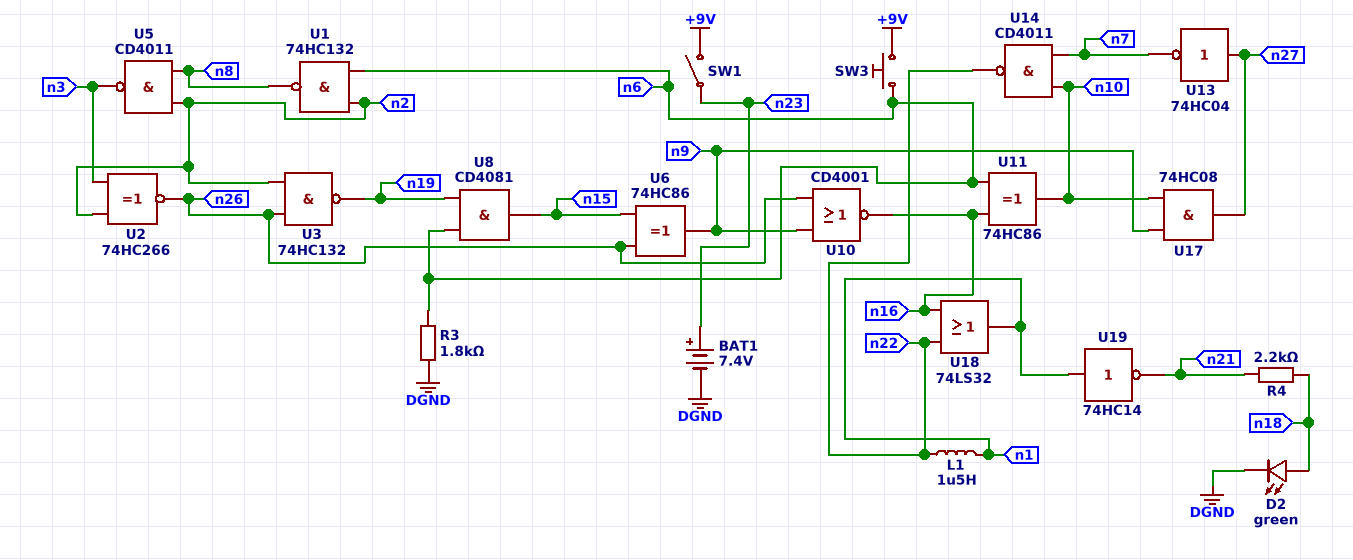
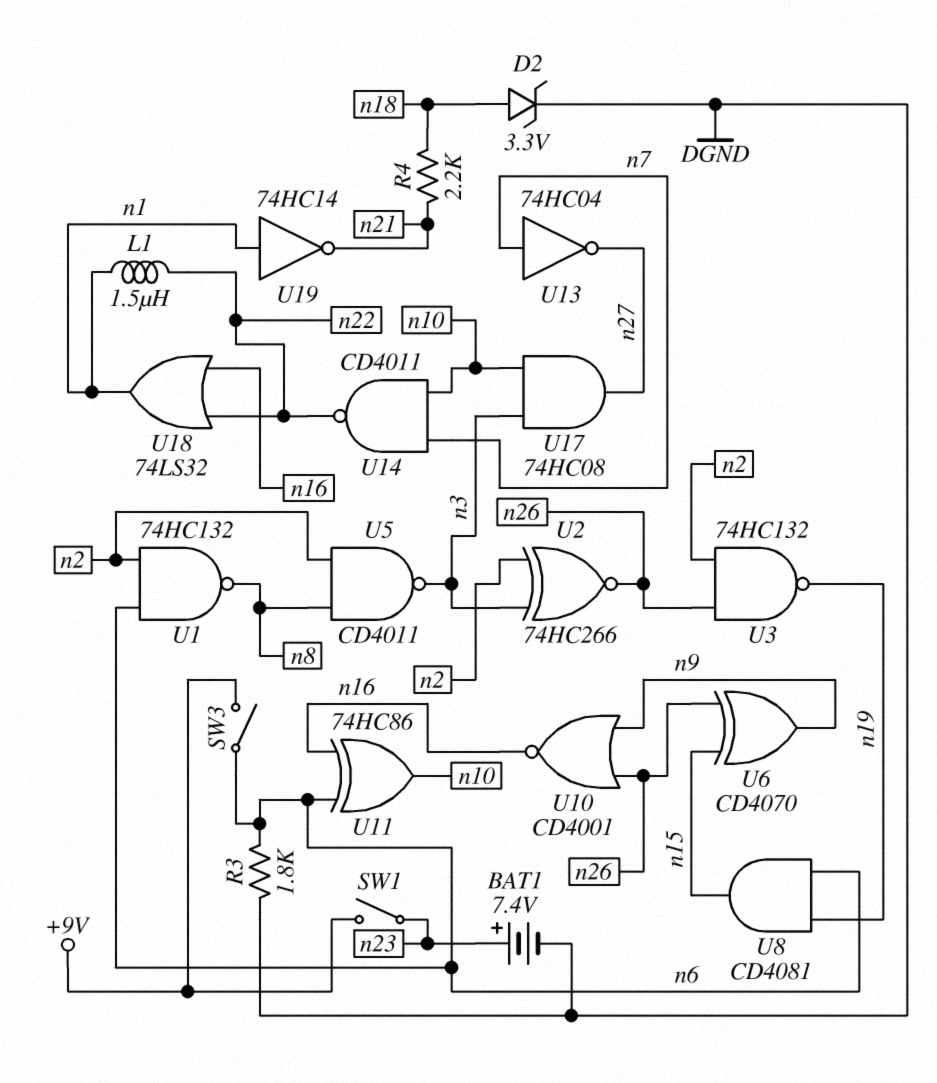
D2: LED green (A n18, K DGND) -> zener 3.3V (A n18, K DGND)
SW3: button (+9V, n6) -> switch (+9V, n6)
U6: XOR 74HC86 (in n15, in n26, out n9) -> XOR CD4070 (in n15, in n26, out n9)
U13: NOT 74HC04 (in n27, out n7) -> NOT 74HC04 (in n7, out n27)
U17: AND 74HC08 (in n9, in n10, out n27) -> AND 74HC08 (in n3, in n10, out n27)

